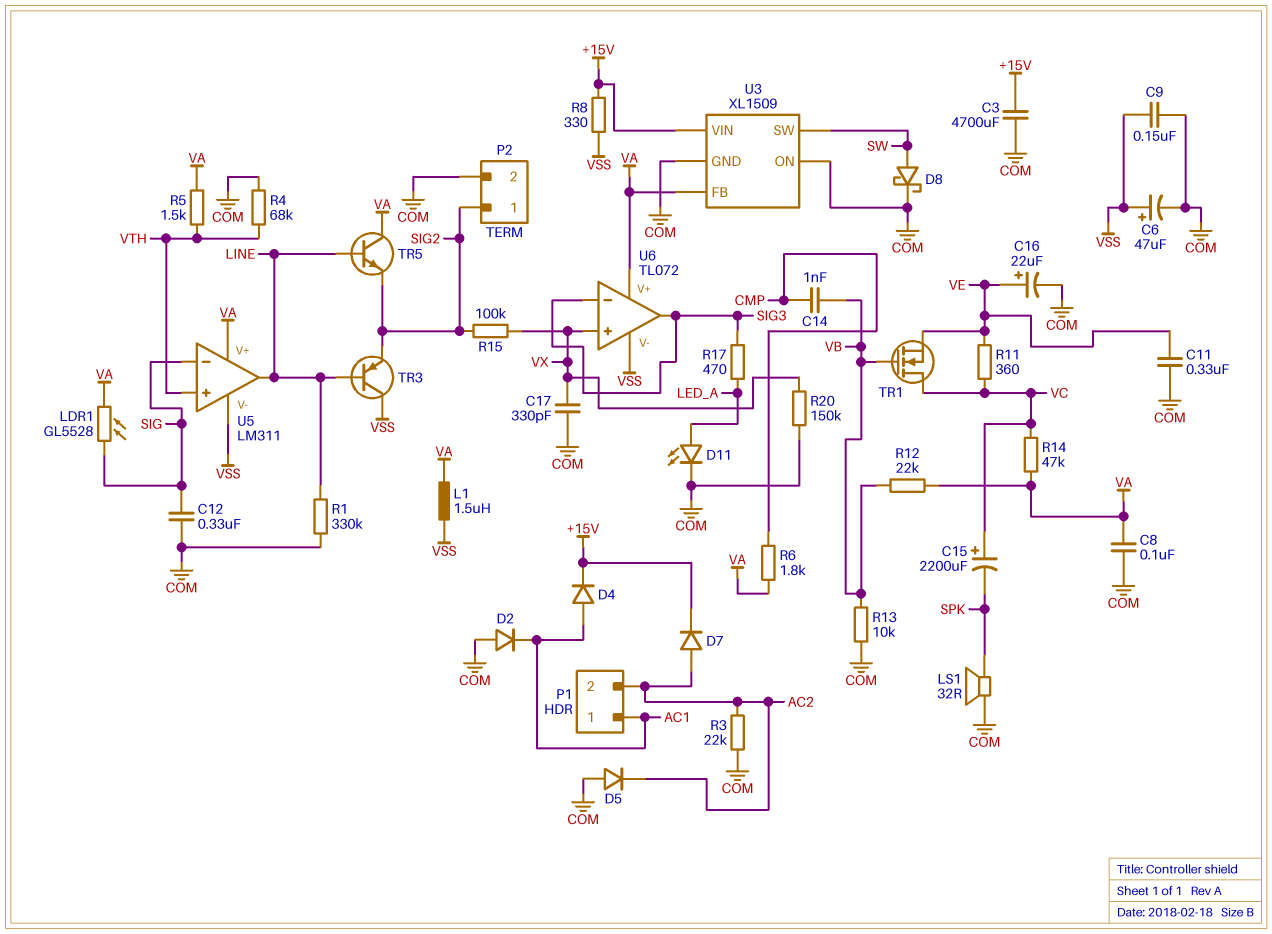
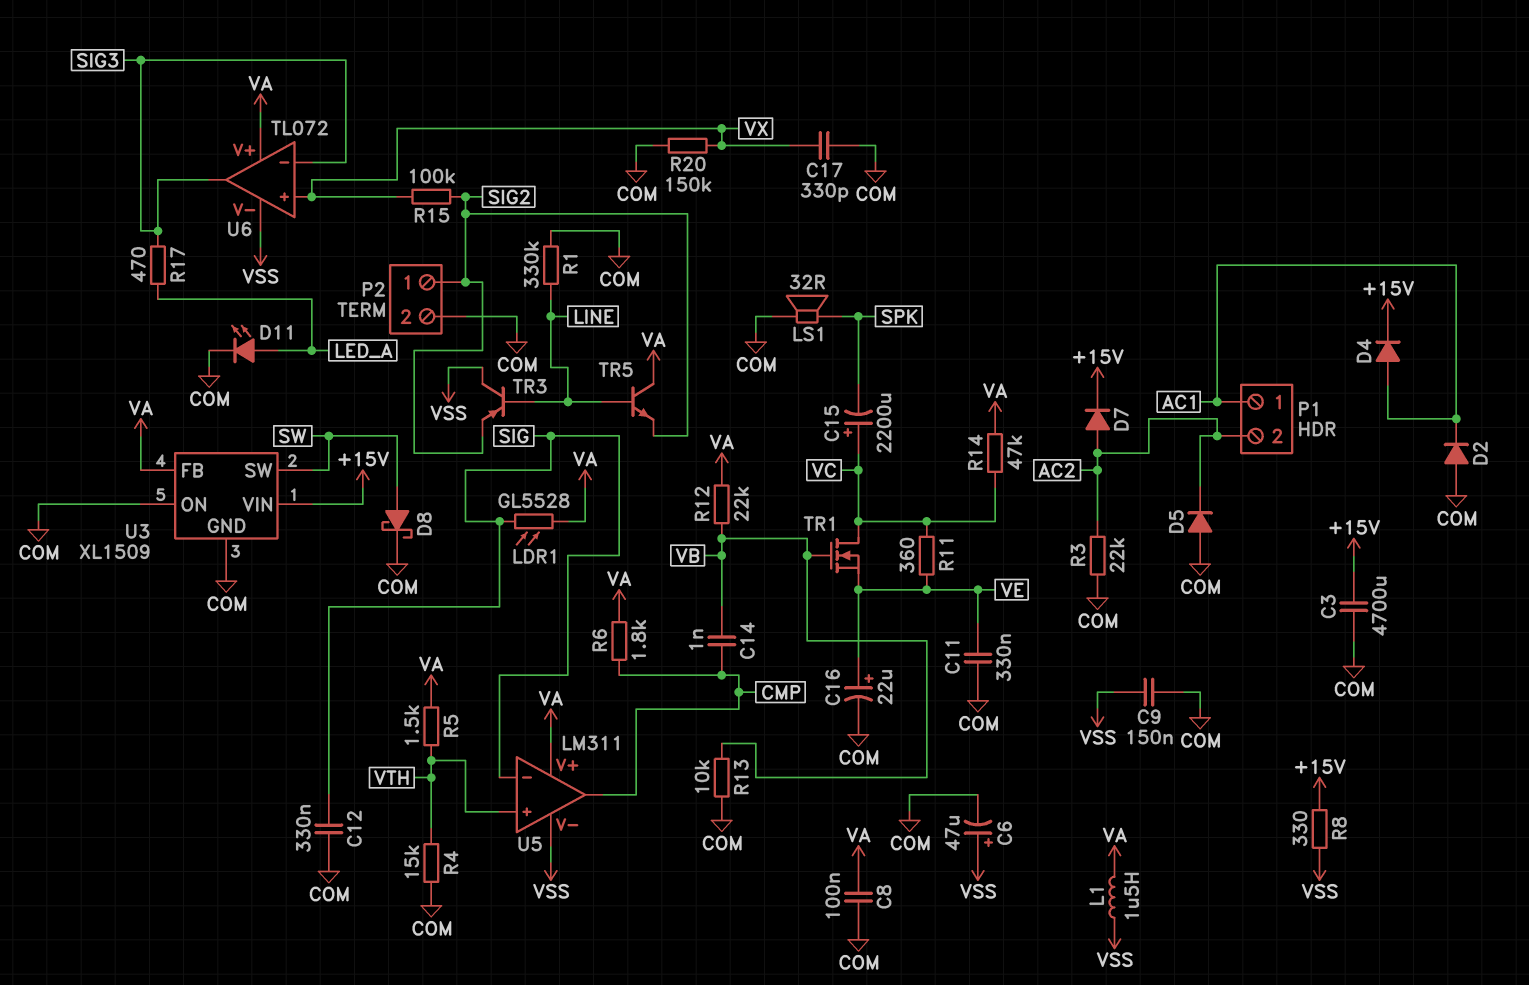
R4: 68k (COM, VTH) -> 15k (COM, VTH)
U5 pin out: LINE -> CMP

